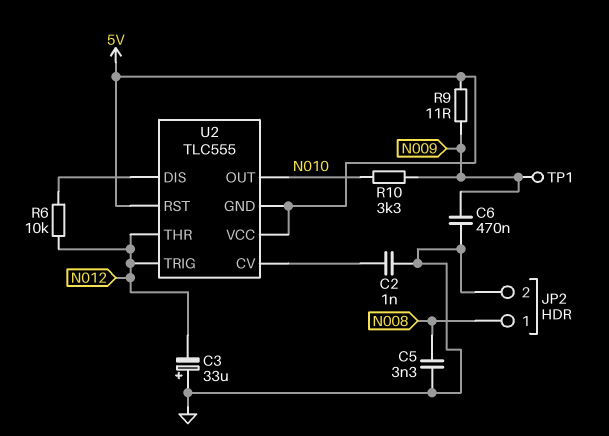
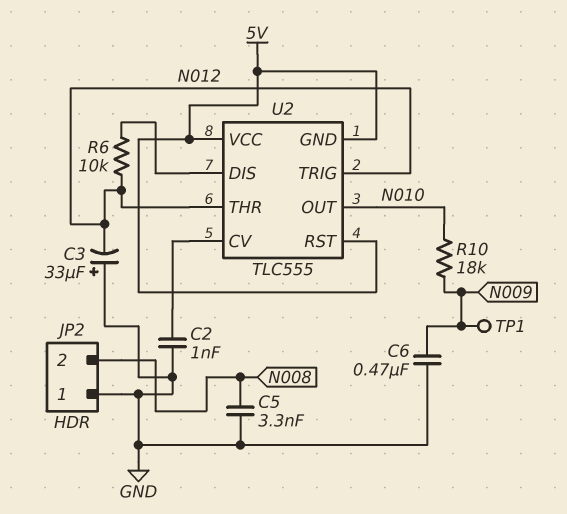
JP2 pin 1: N008 -> GND
JP2 pin 2: GND -> N008
R9: 11 (5V, N009) -> none
R10: 3.3k (N009, N010) -> 18k (N009, N010)

